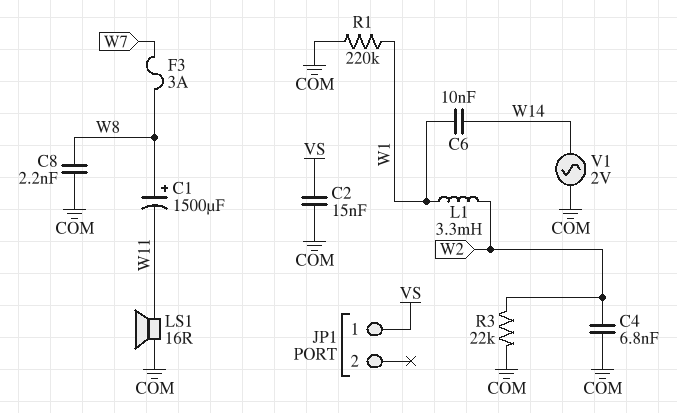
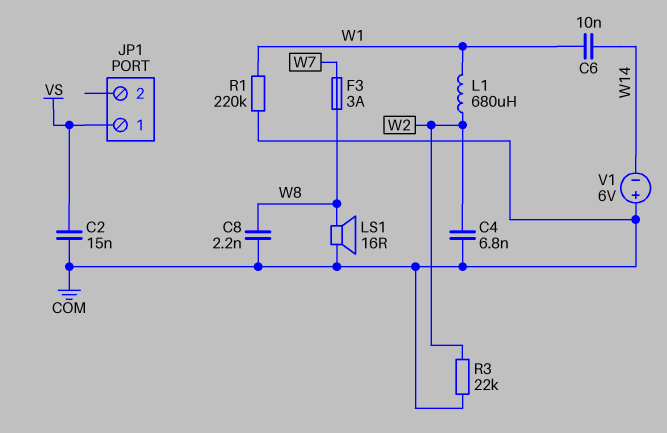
C1: 1500uF (plus W8, minus W11) -> none
L1: 3.3mH (W1, W2) -> 680uH (W1, W2)
LS1: speaker 16R (COM, W11) -> speaker 16R (COM, W8)
V1: AC 2V (COM, W14) -> 6V (plus COM, minus W14)

